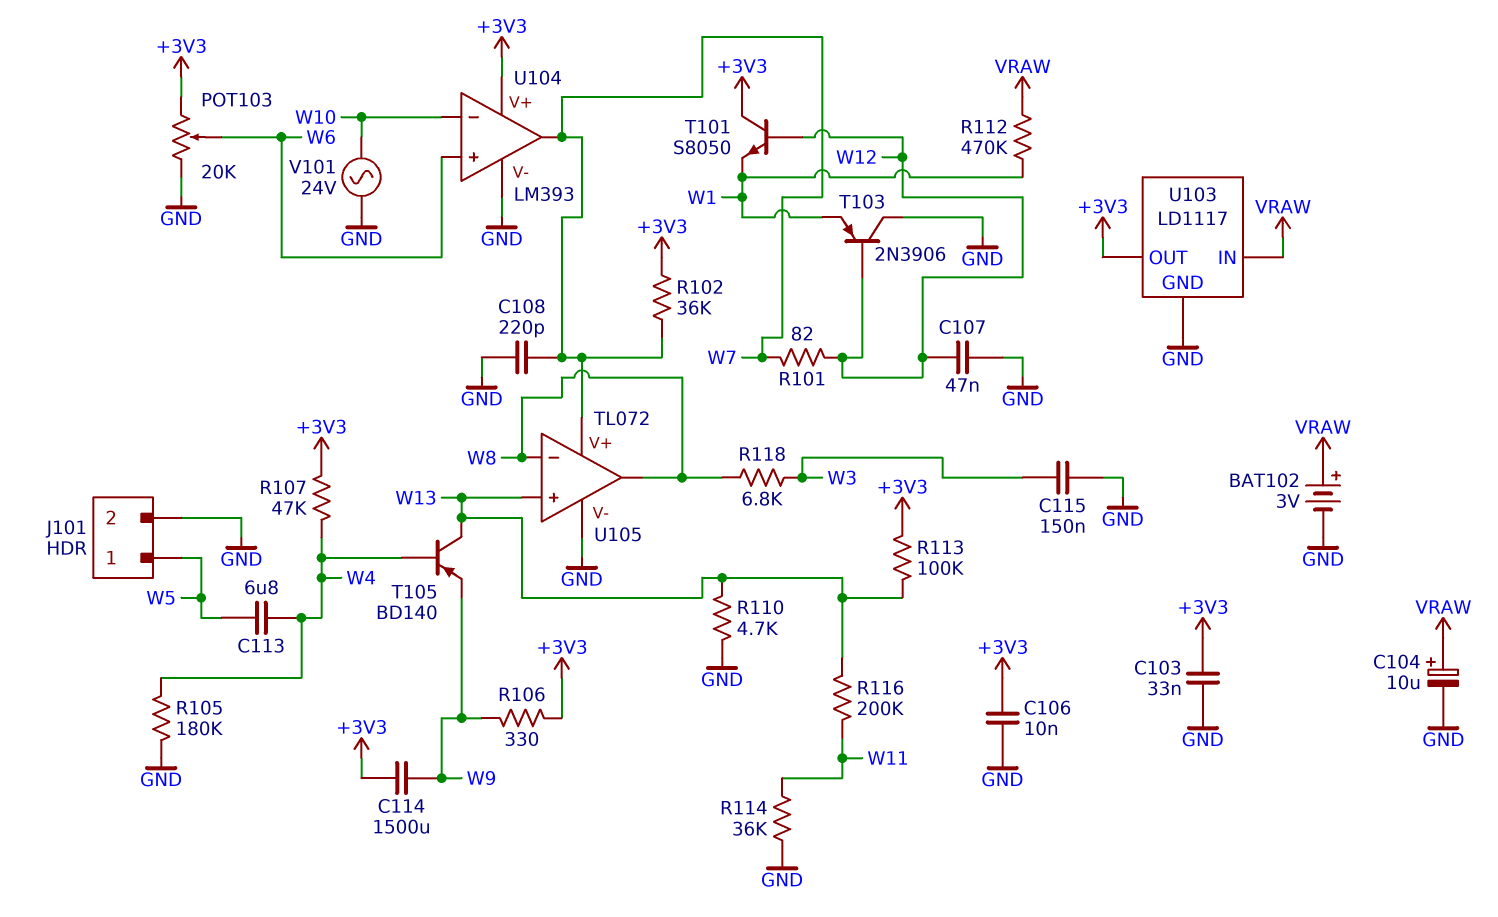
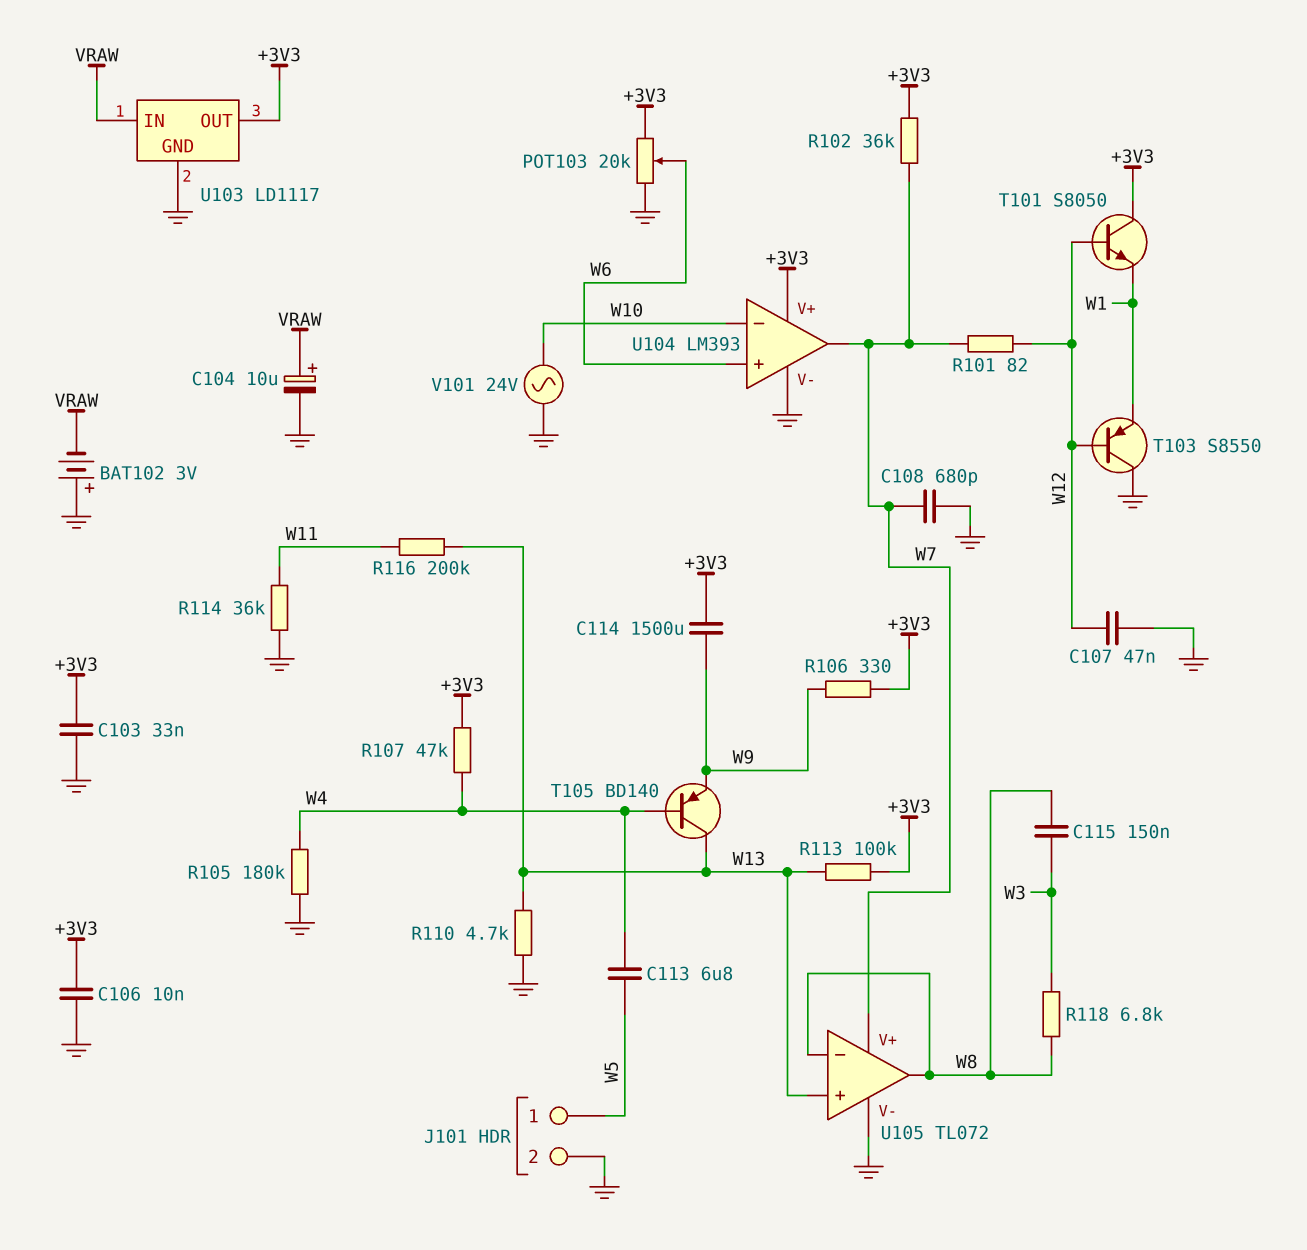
BAT102: 3V (plus VRAW, minus GND) -> 3V (plus GND, minus VRAW)
C108: 220pF (GND, W7) -> 680pF (GND, W7)
C115: 150nF (GND, W3) -> 150nF (W3, W8)
R112: 470k (VRAW, W1) -> none
T103: PNP 2N3906 (B W12, C GND, E W1) -> PNP S8550 (B W12, C GND, E W1)

